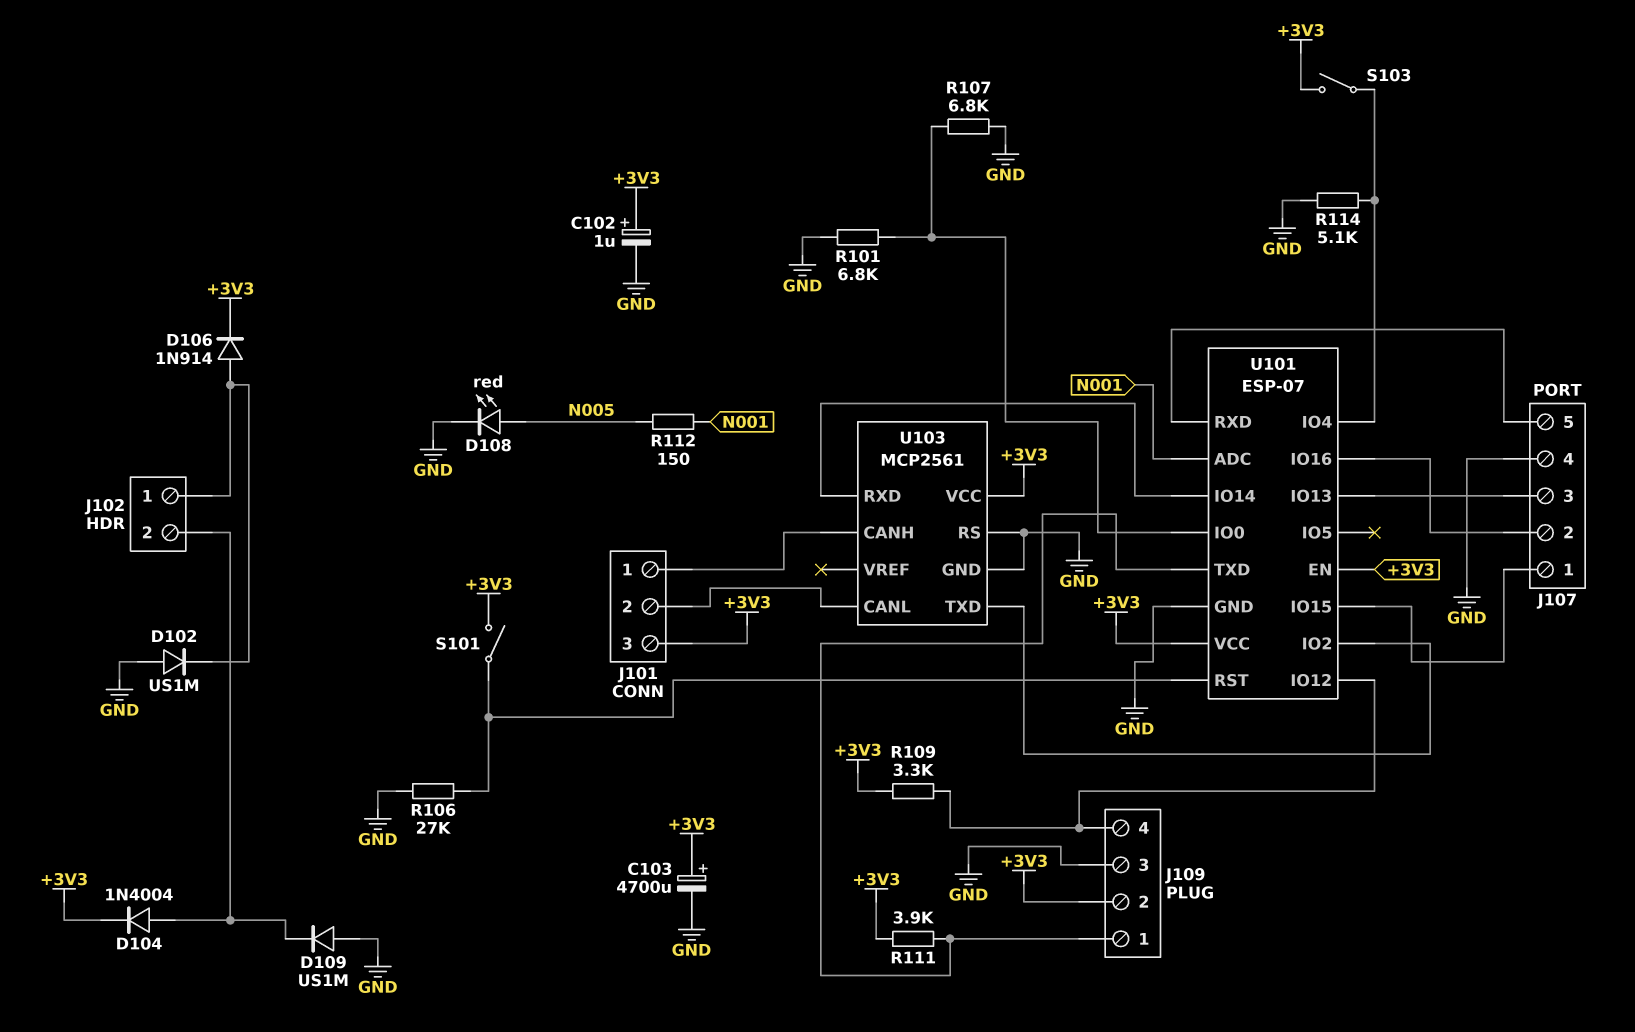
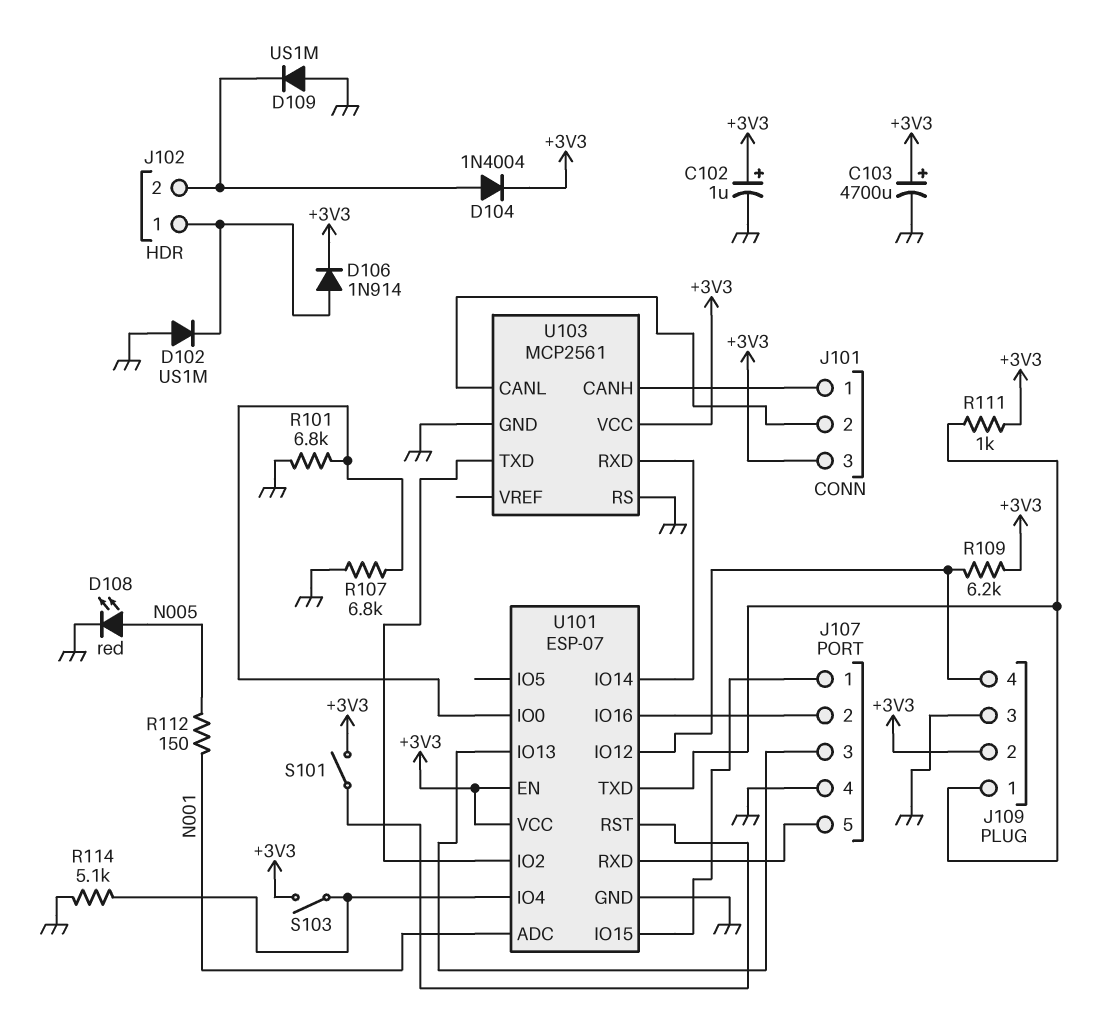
R106: 27k (GND, U101/RST) -> none
R109: 3.3k (+3V3, J109/4) -> 6.2k (+3V3, J109/4)
R111: 3.9k (+3V3, J109/1) -> 1k (+3V3, J109/1)

